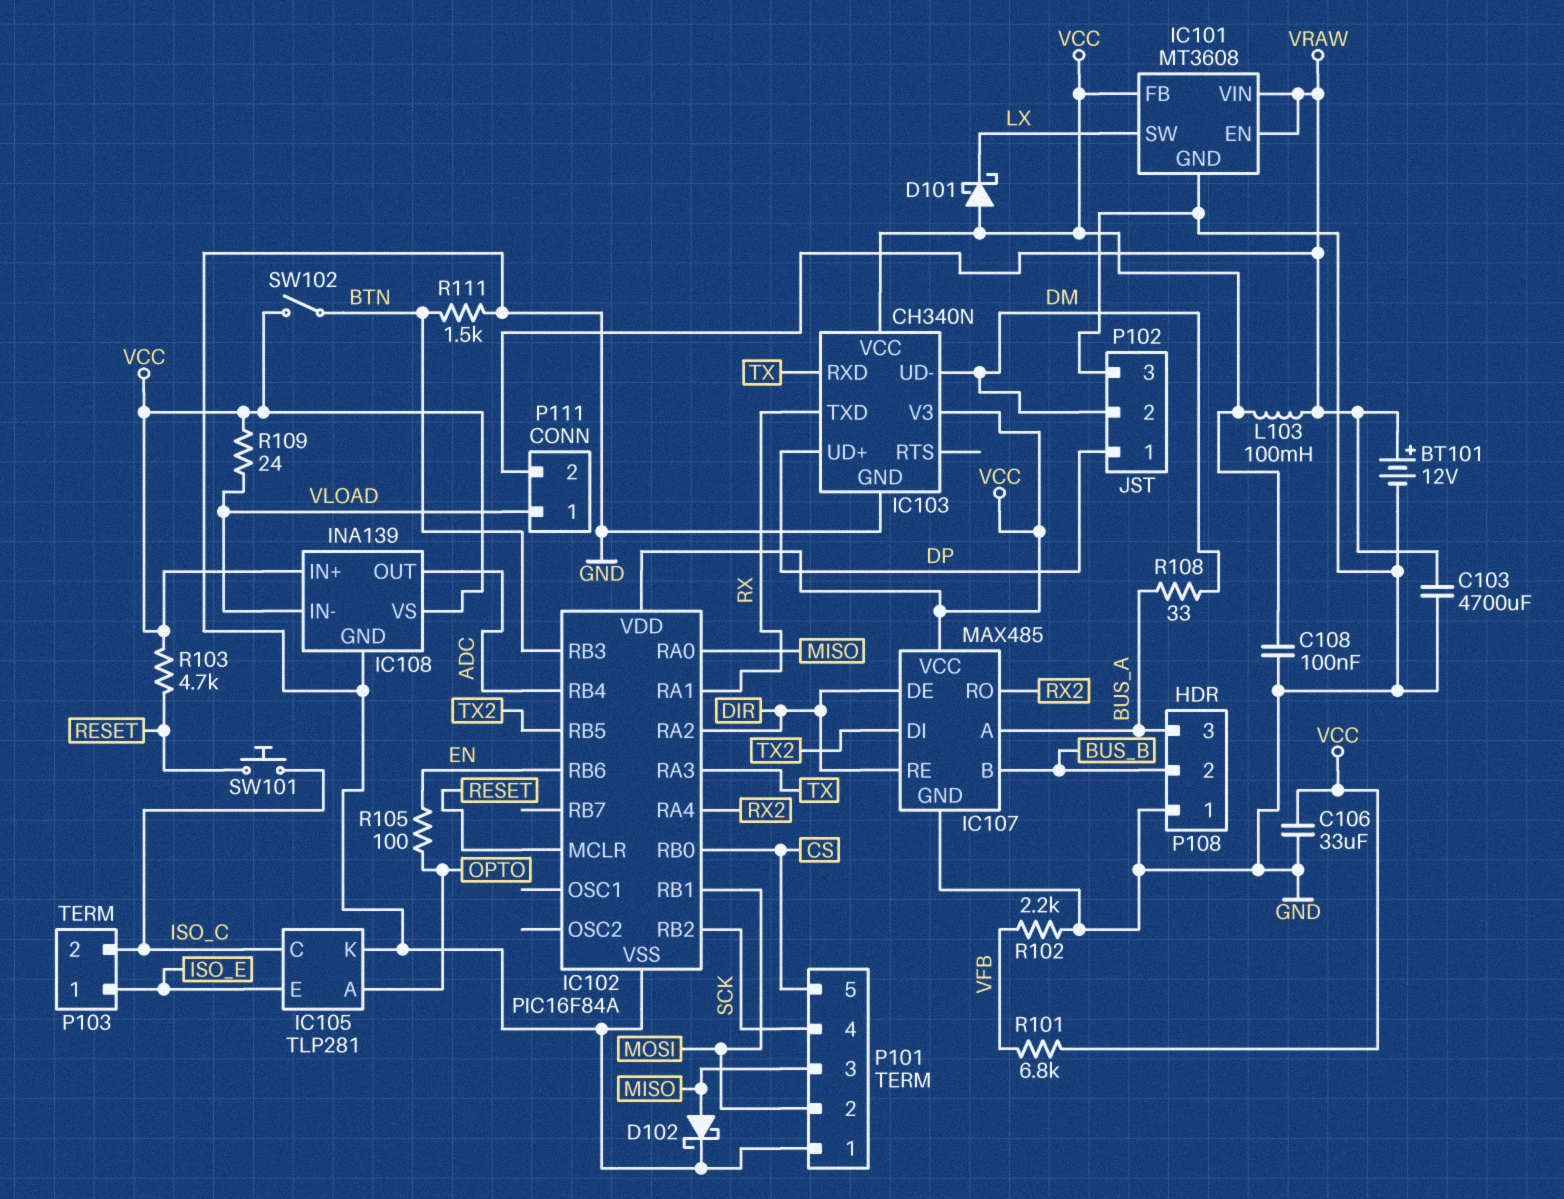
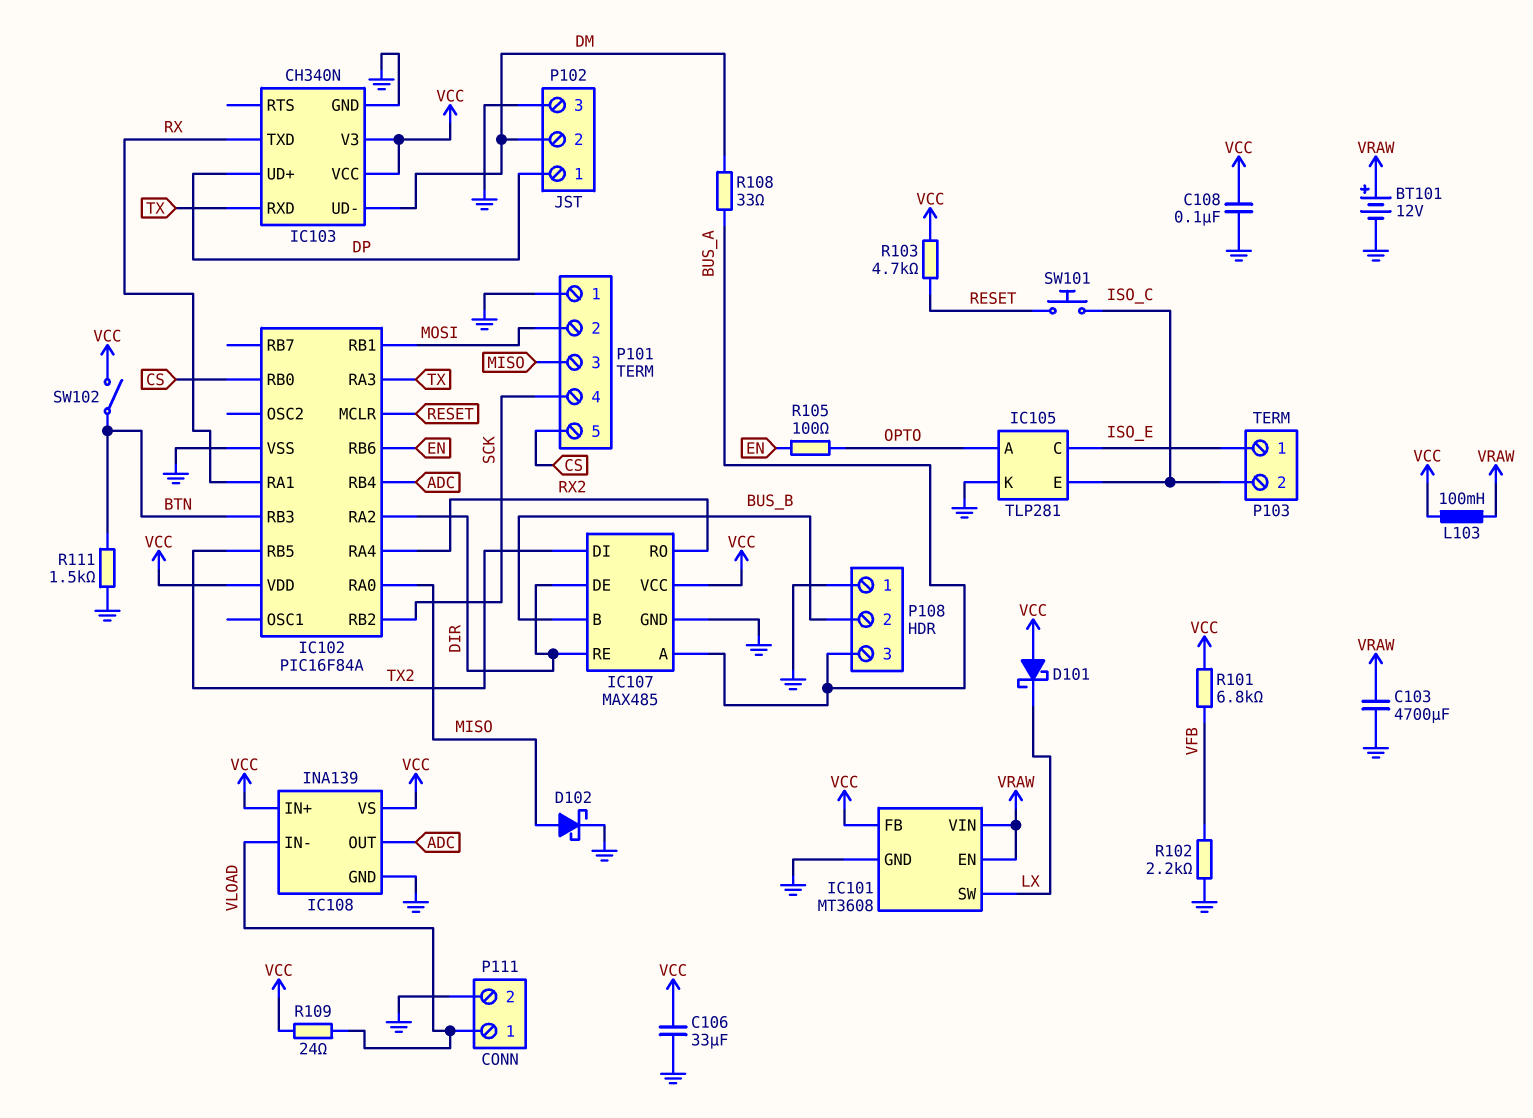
IC105 pin C: ISO_C -> ISO_E
IC105 pin E: ISO_E -> ISO_C
P111 pin 2: VRAW -> GND

